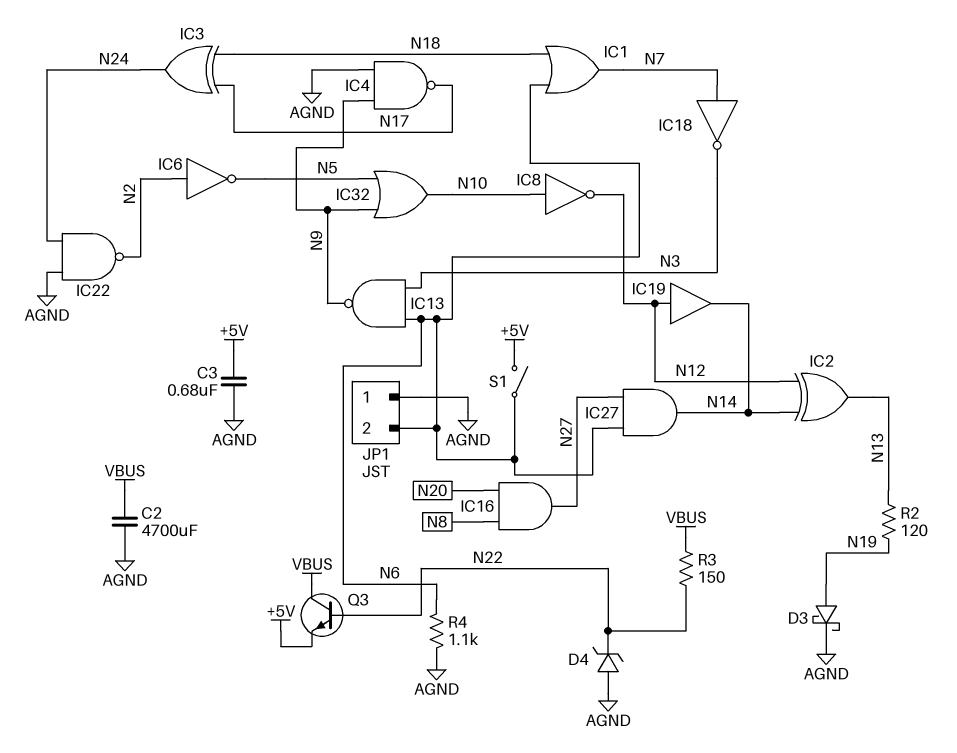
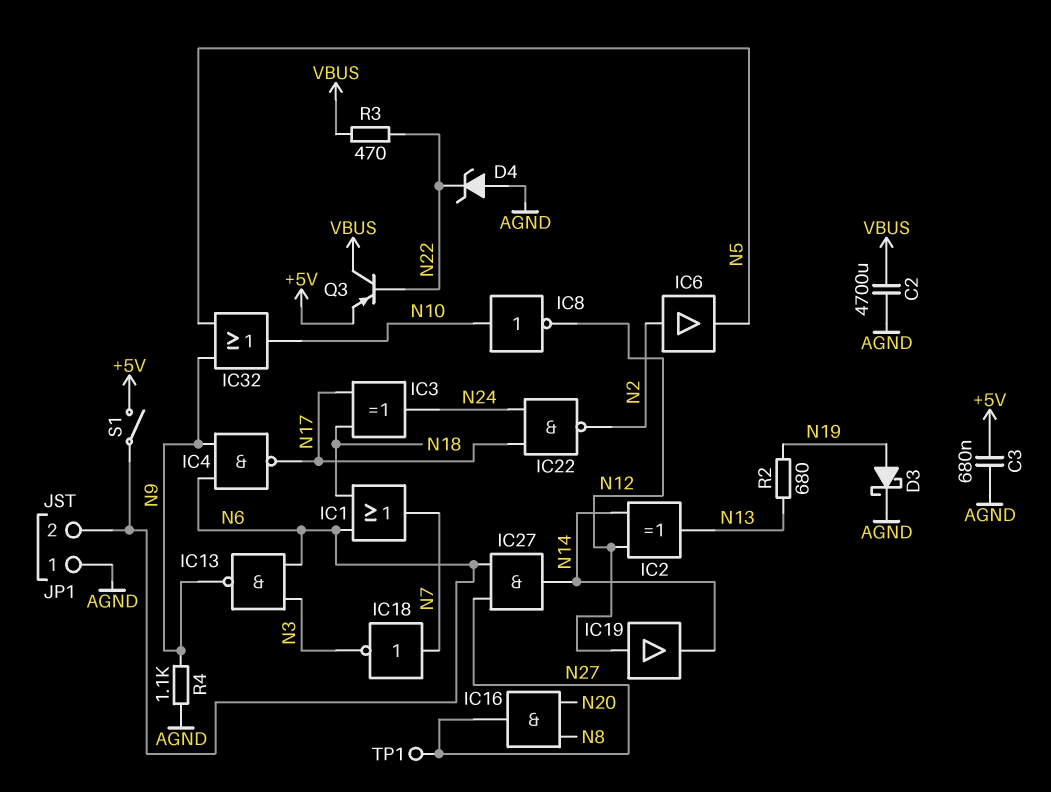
IC4: NAND (in AGND, in N9, out N17) -> NAND (in N6, in N9, out N17)
IC6: NOT (in N2, out N5) -> buffer (in N2, out N5)
IC22: NAND (in AGND, in N24, out N2) -> NAND (in N17, in N24, out N2)
Q3: NPN (B N22, C VBUS, E +5V) -> PNP (B N22, C VBUS, E +5V)
R2: 120 (N13, N19) -> 680 (N13, N19)
R3: 150 (N22, VBUS) -> 470 (N22, VBUS)
R4: 1.1k (AGND, N6) -> 1.1k (AGND, N9)
TP1: none -> test point (N27)

